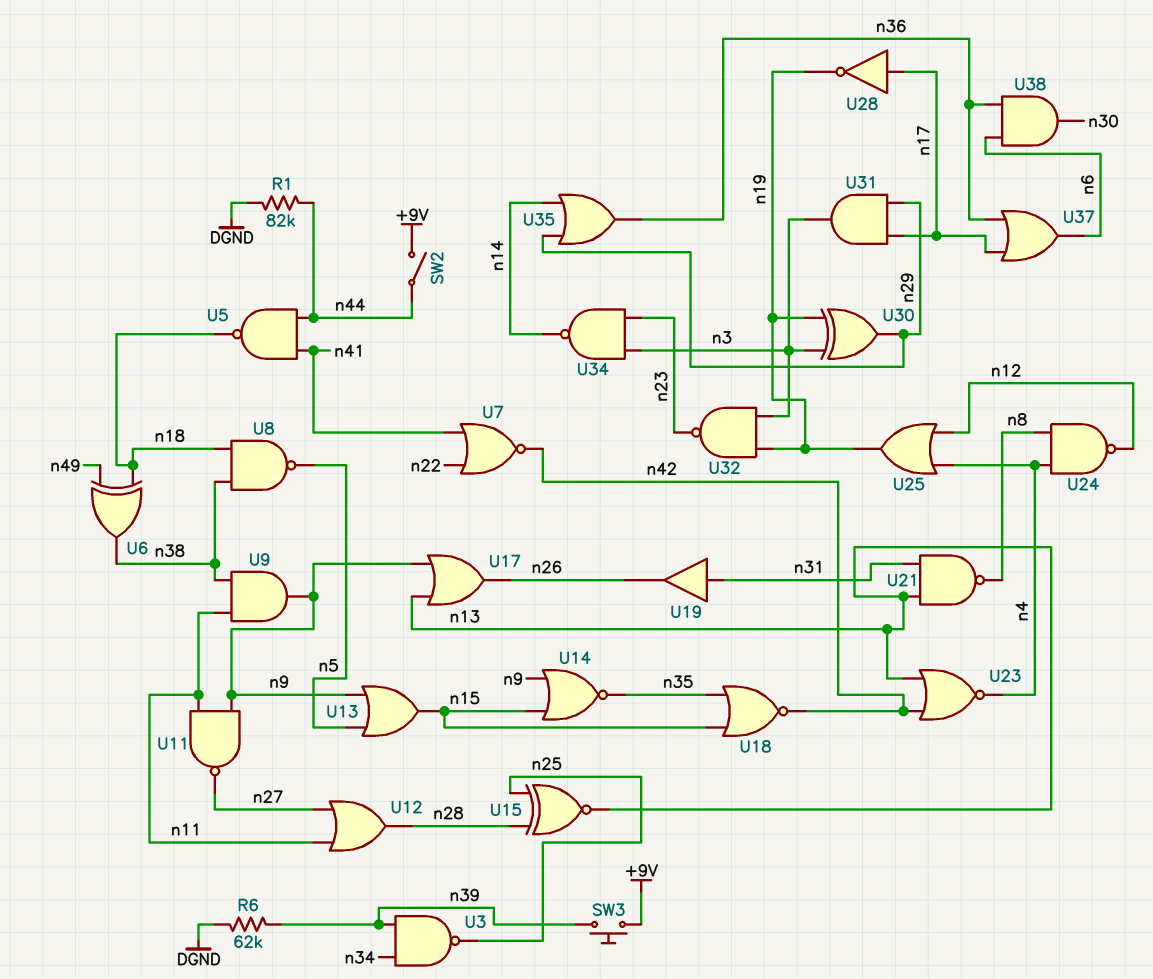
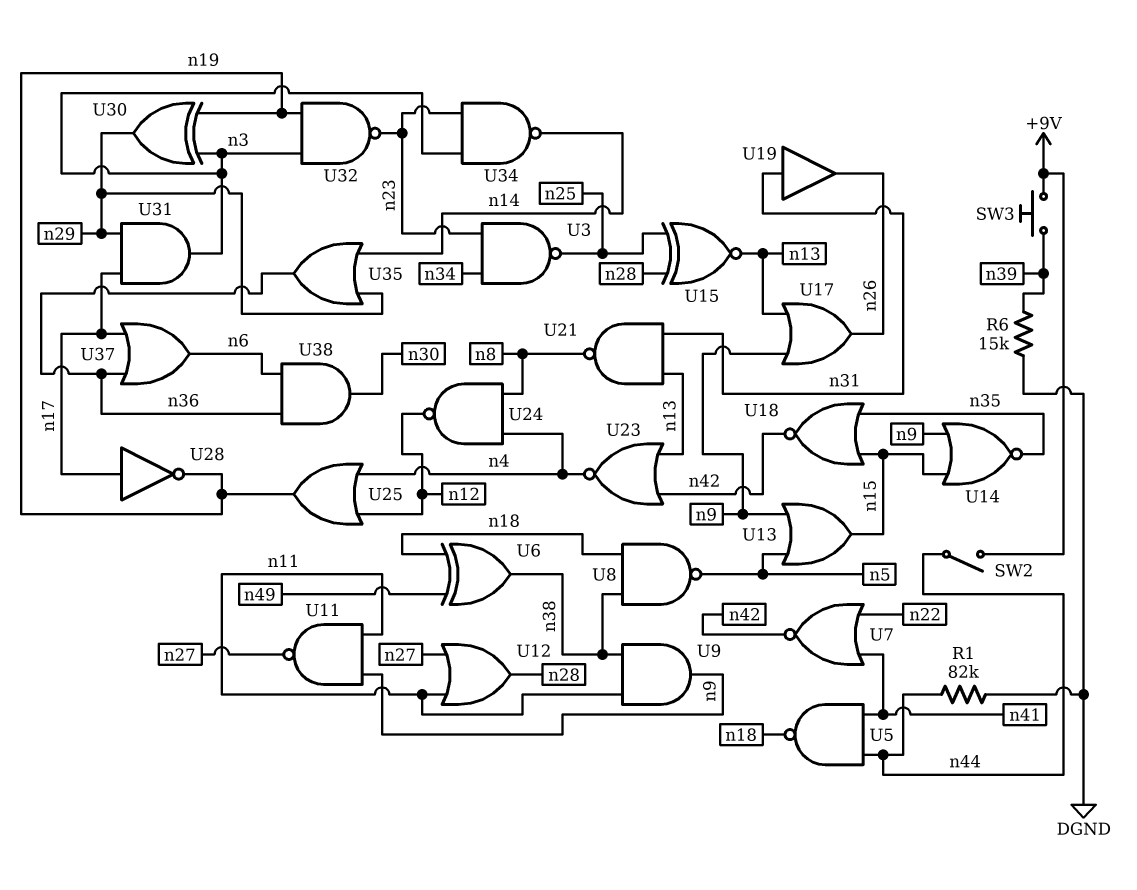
R6: 62k (DGND, n39) -> 15k (DGND, n39)
U3: NAND (in n34, in n39, out n25) -> NAND (in n23, in n34, out n25)

